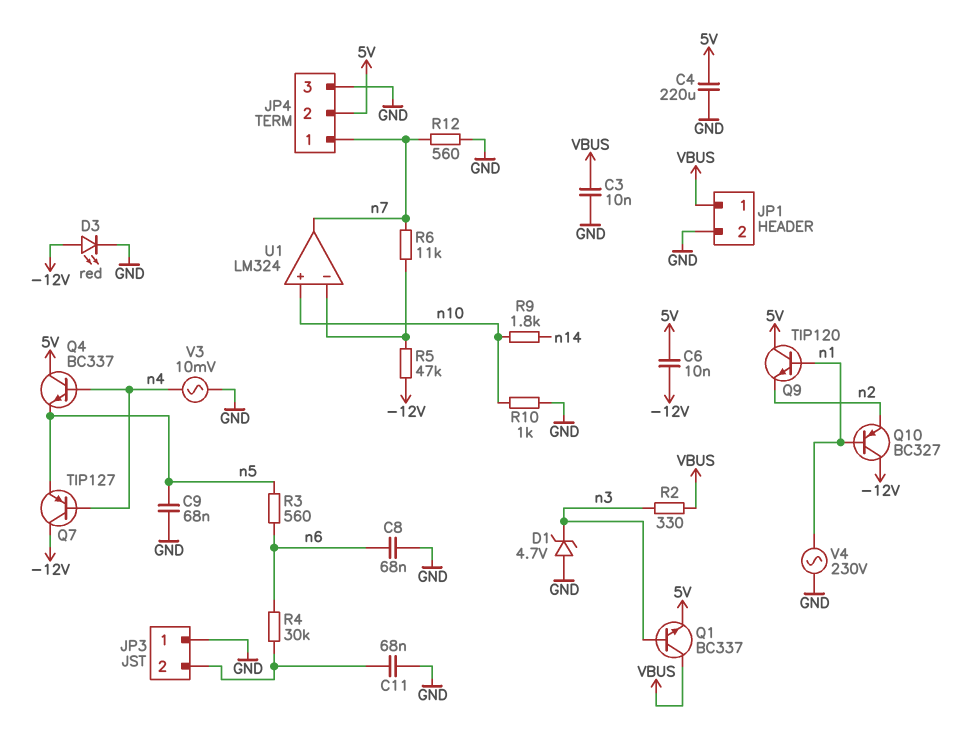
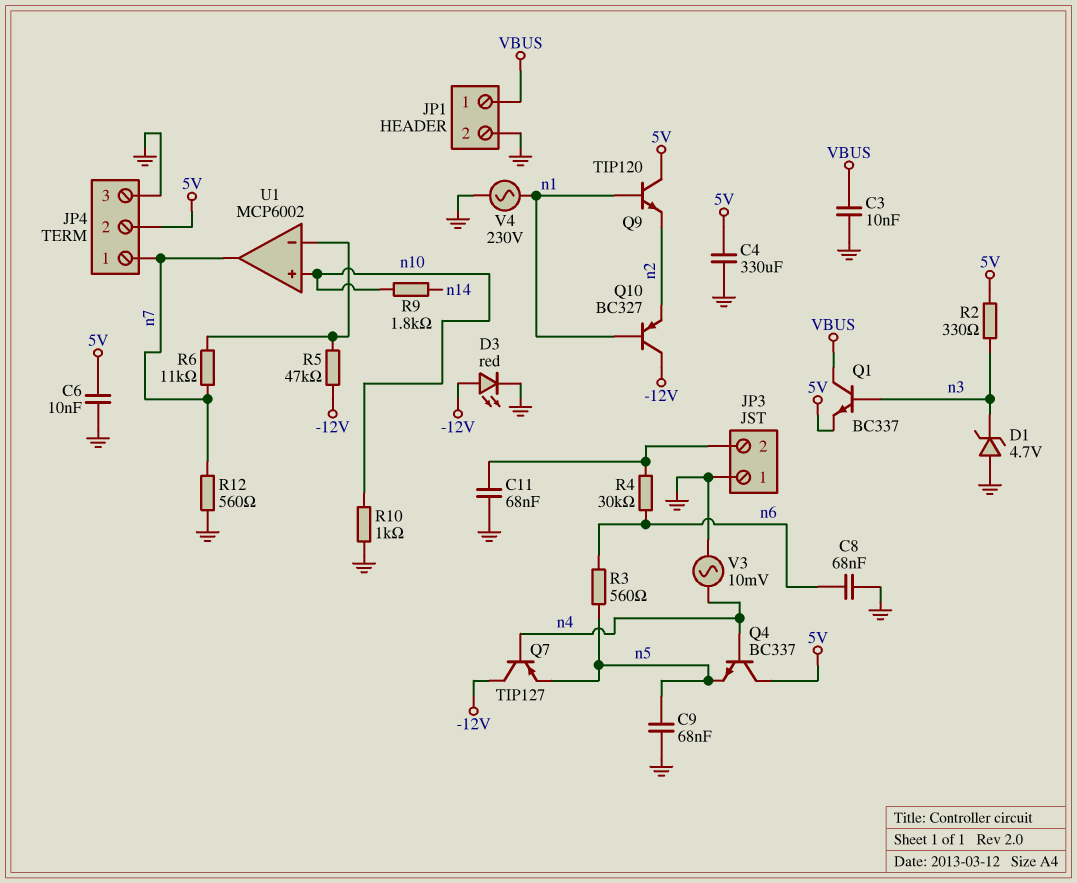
C4: 220uF (5V, GND) -> 330uF (5V, GND)
C6: 10nF (-12V, 5V) -> 10nF (5V, GND)
R2: 330 (VBUS, n3) -> 330 (5V, n3)
U1: LM324 -> MCP6002

